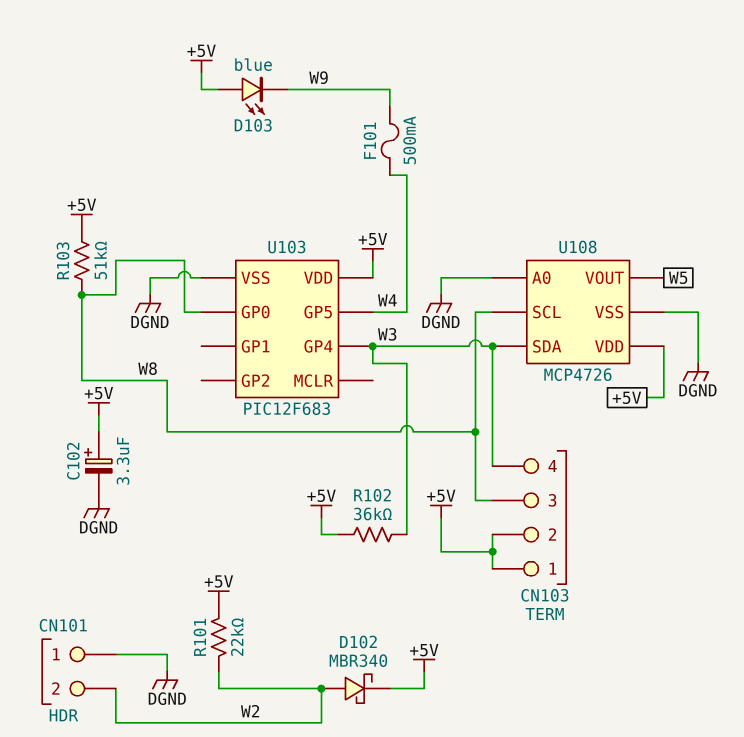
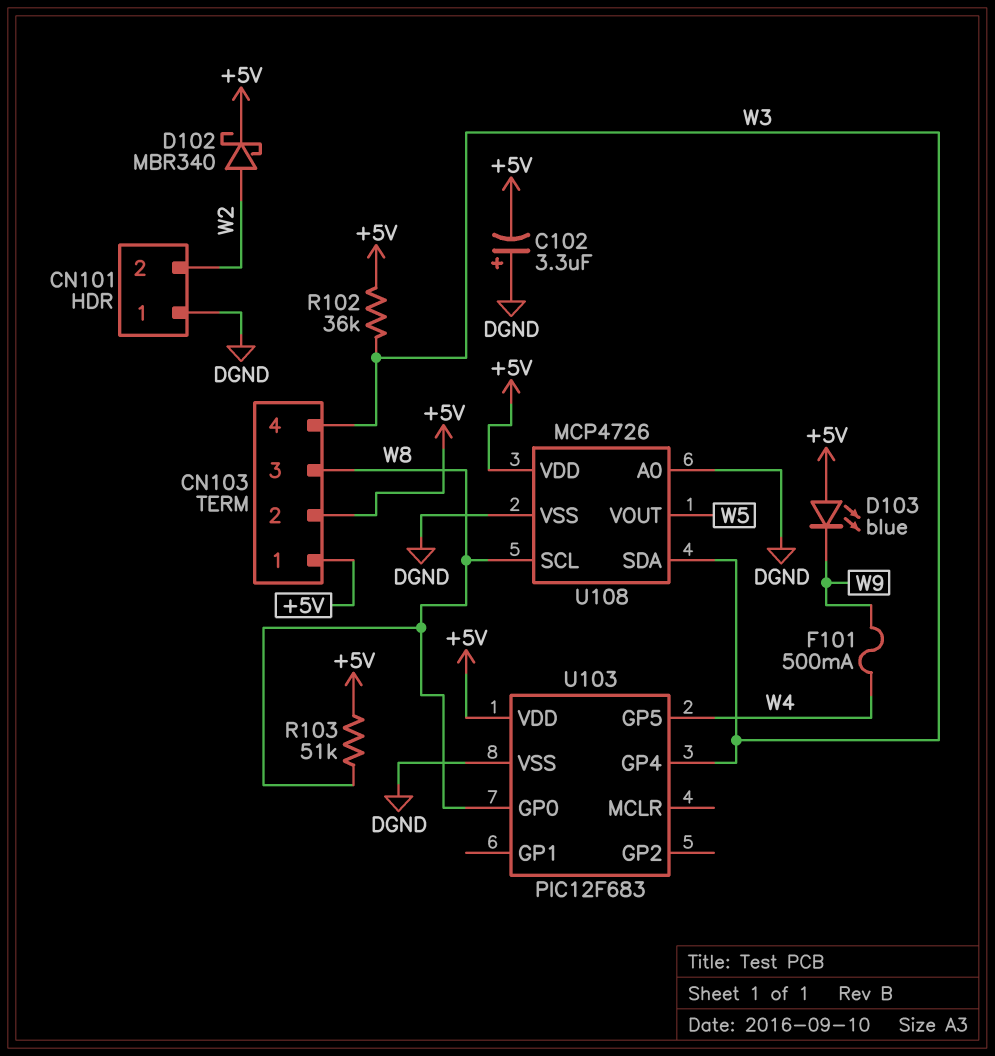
C102: 3.3uF (plus +5V, minus DGND) -> 3.3uF (plus DGND, minus +5V)
R101: 22k (+5V, W2) -> none

